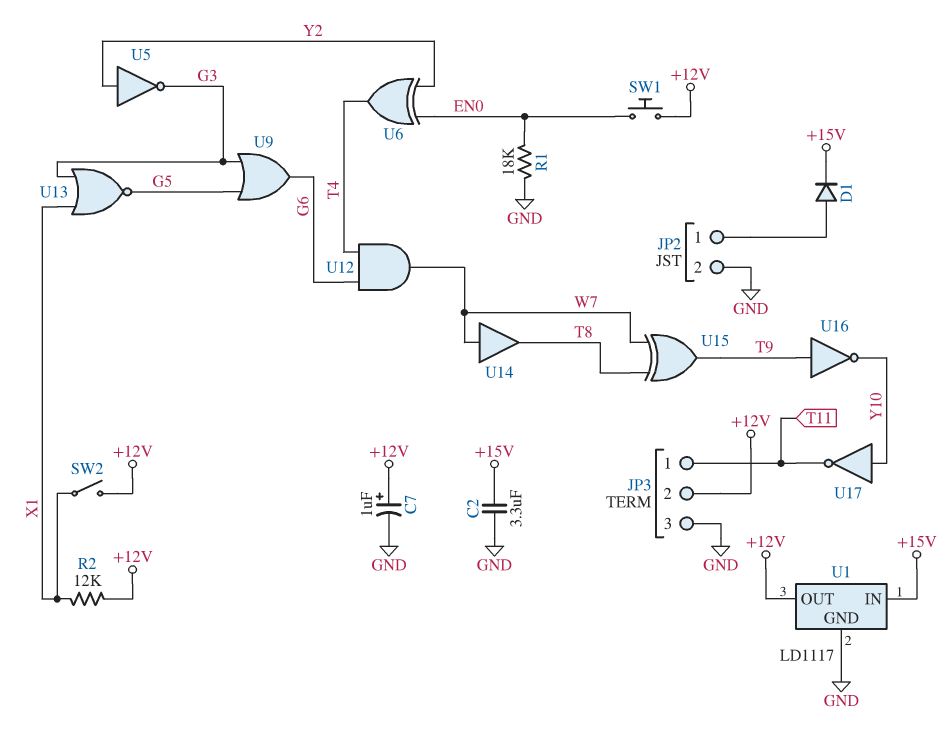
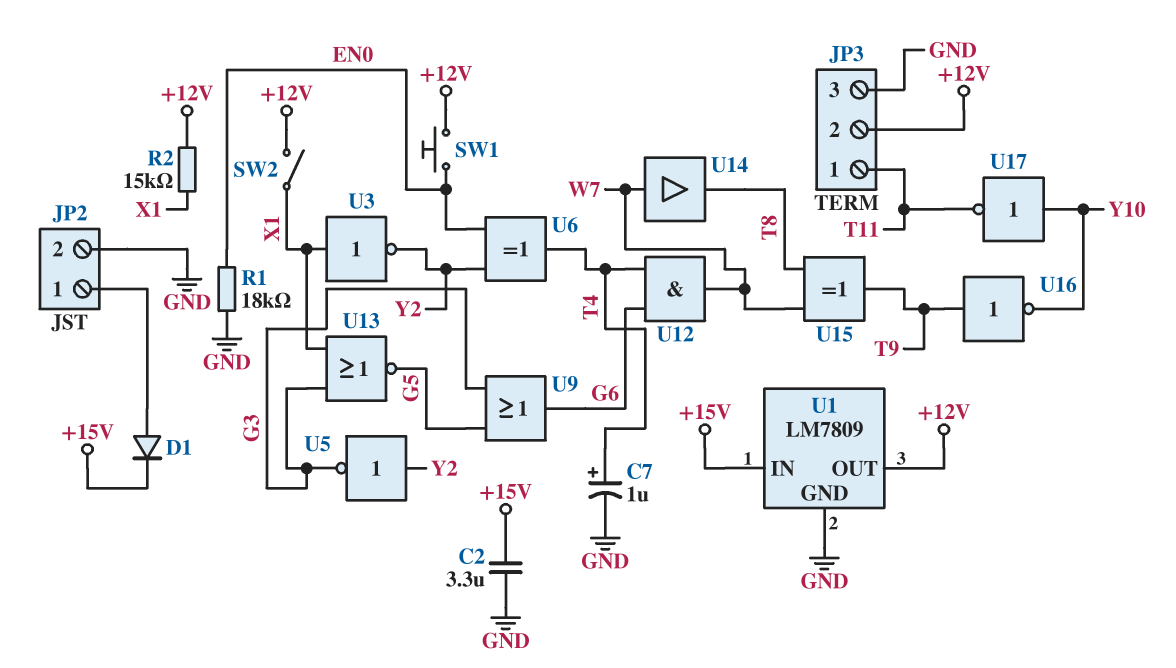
C7: 1uF (plus +12V, minus GND) -> 1uF (plus T4, minus GND)
R2: 12k (+12V, X1) -> 15k (+12V, X1)
U1: LD1117 -> LM7809
U3: none -> NOT (in X1, out Y2)

